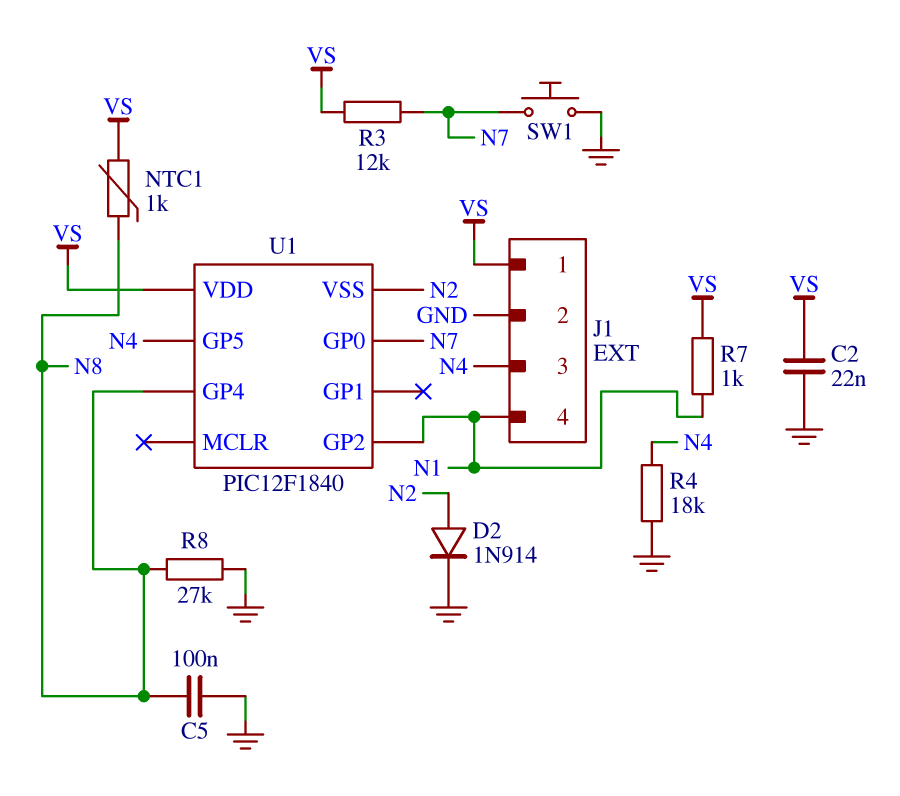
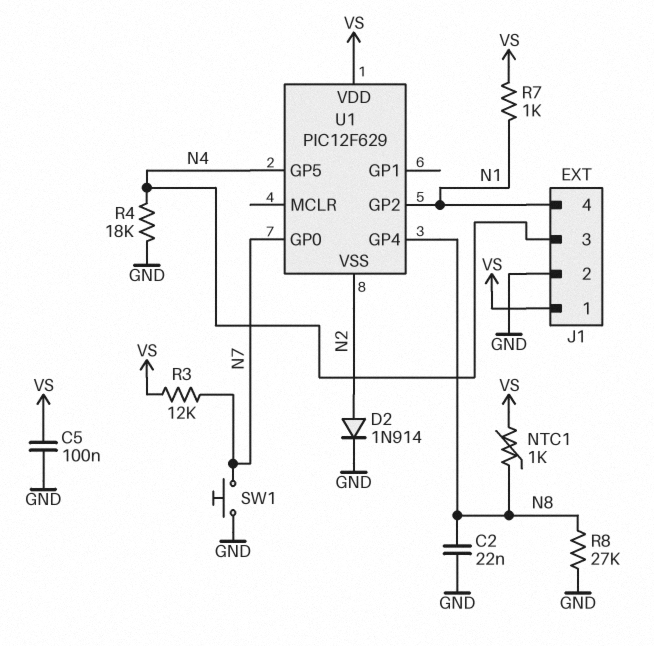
C2: 22nF (GND, VS) -> 22nF (GND, N8)
C5: 100nF (GND, N8) -> 100nF (GND, VS)
U1: PIC12F1840 -> PIC12F629

